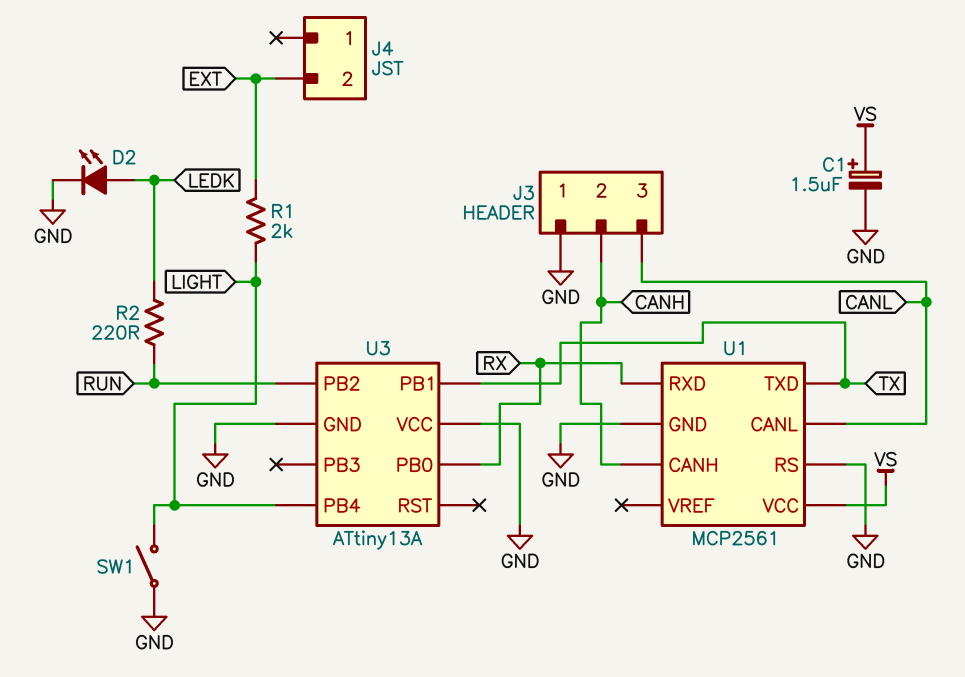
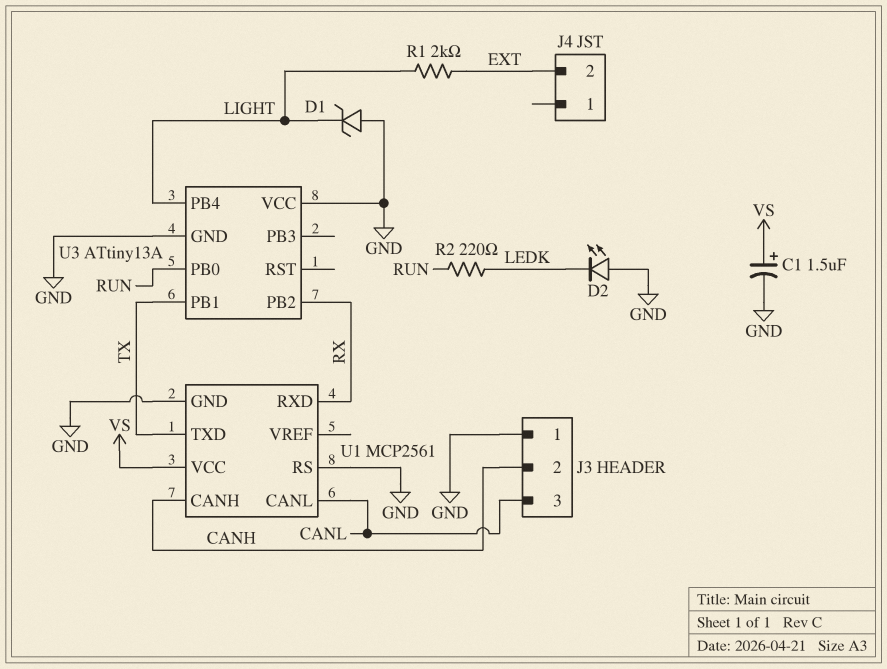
D1: none -> zener (A GND, K LIGHT)
D2: LED (A LEDK, K GND) -> LED (A GND, K LEDK)
SW1: switch (GND, LIGHT) -> none
U3 pin PB0: RX -> RUN
U3 pin PB2: RUN -> RX

